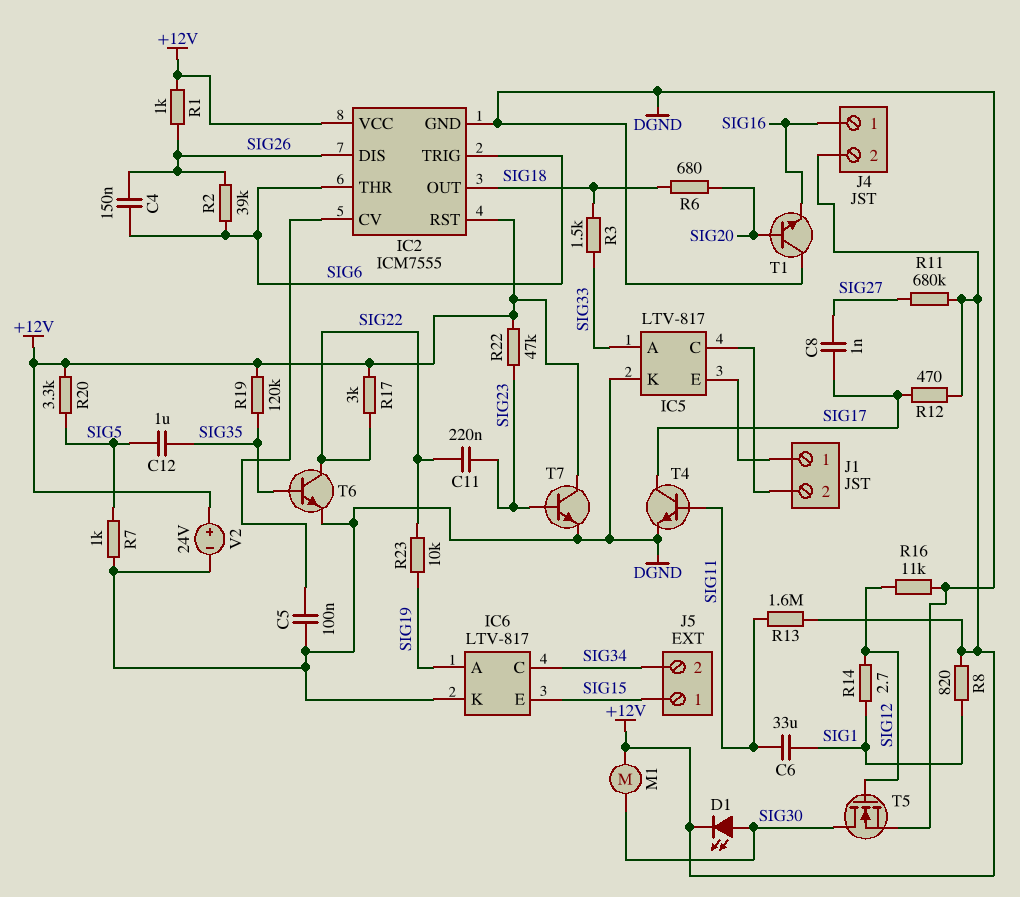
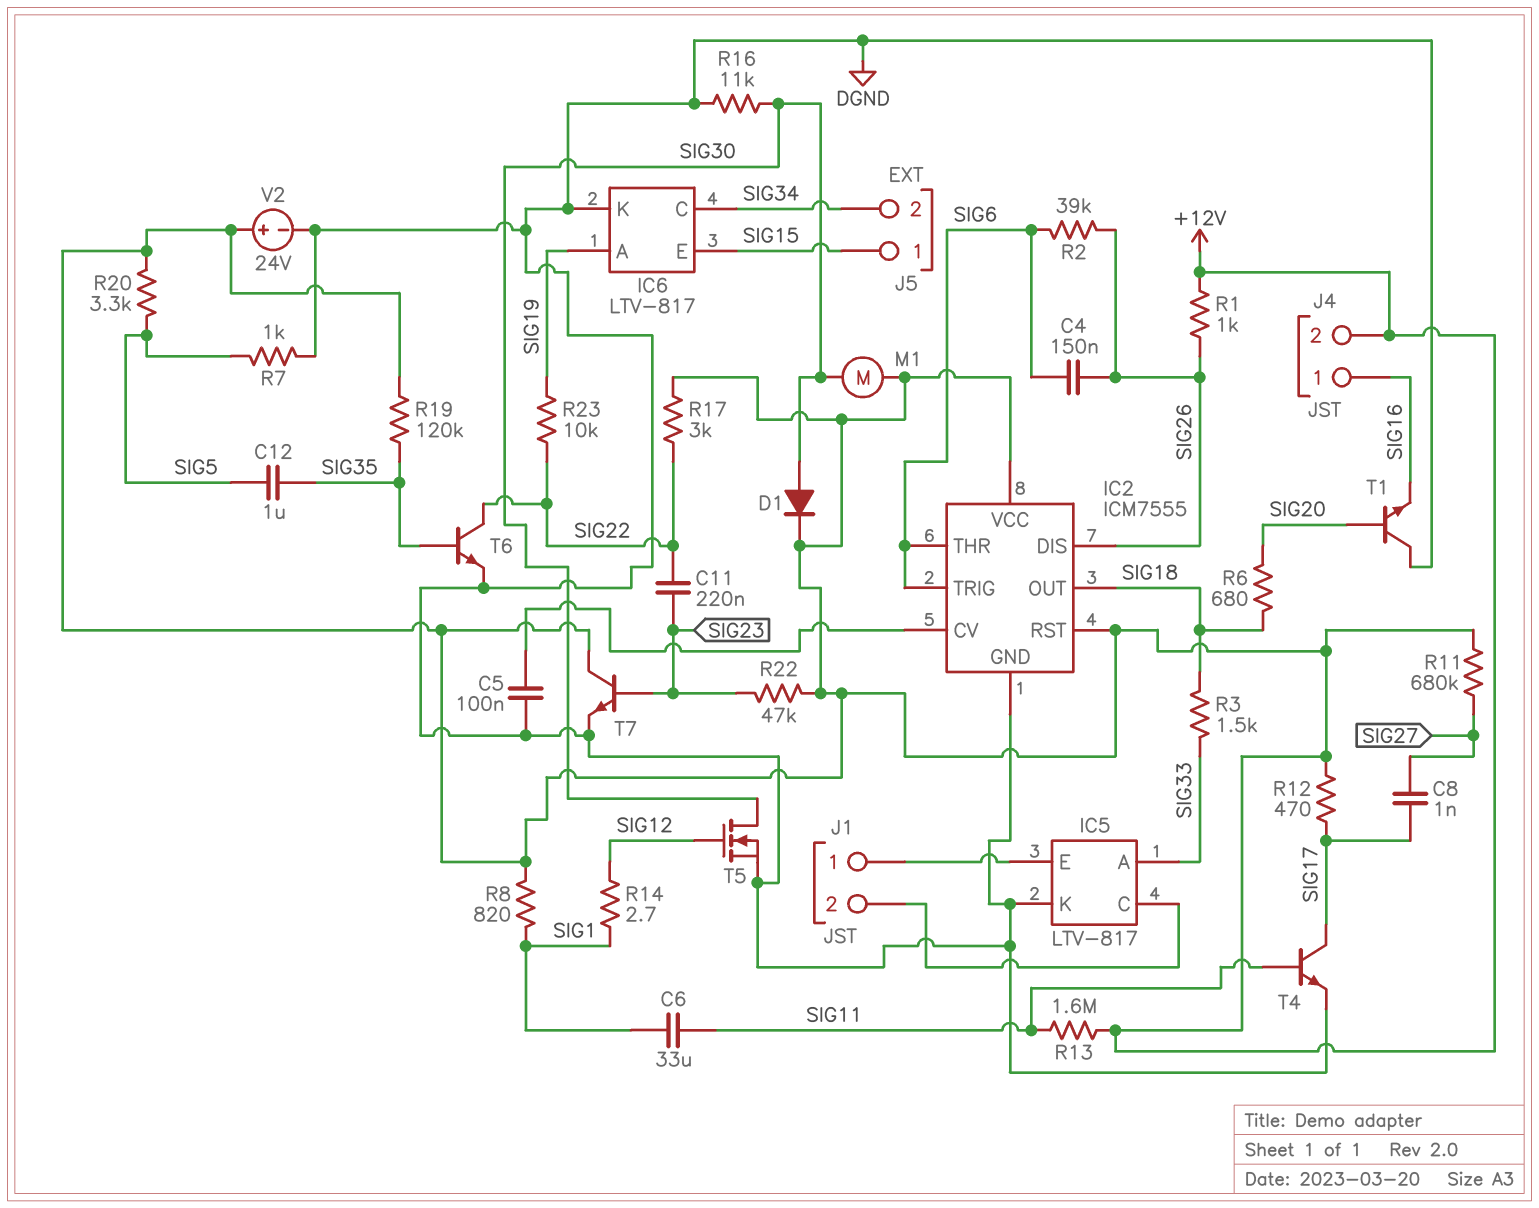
D1: LED (A SIG30, K +12V) -> diode (A SIG30, K +12V)
R16: 11k (DGND, SIG12) -> 11k (DGND, SIG30)

